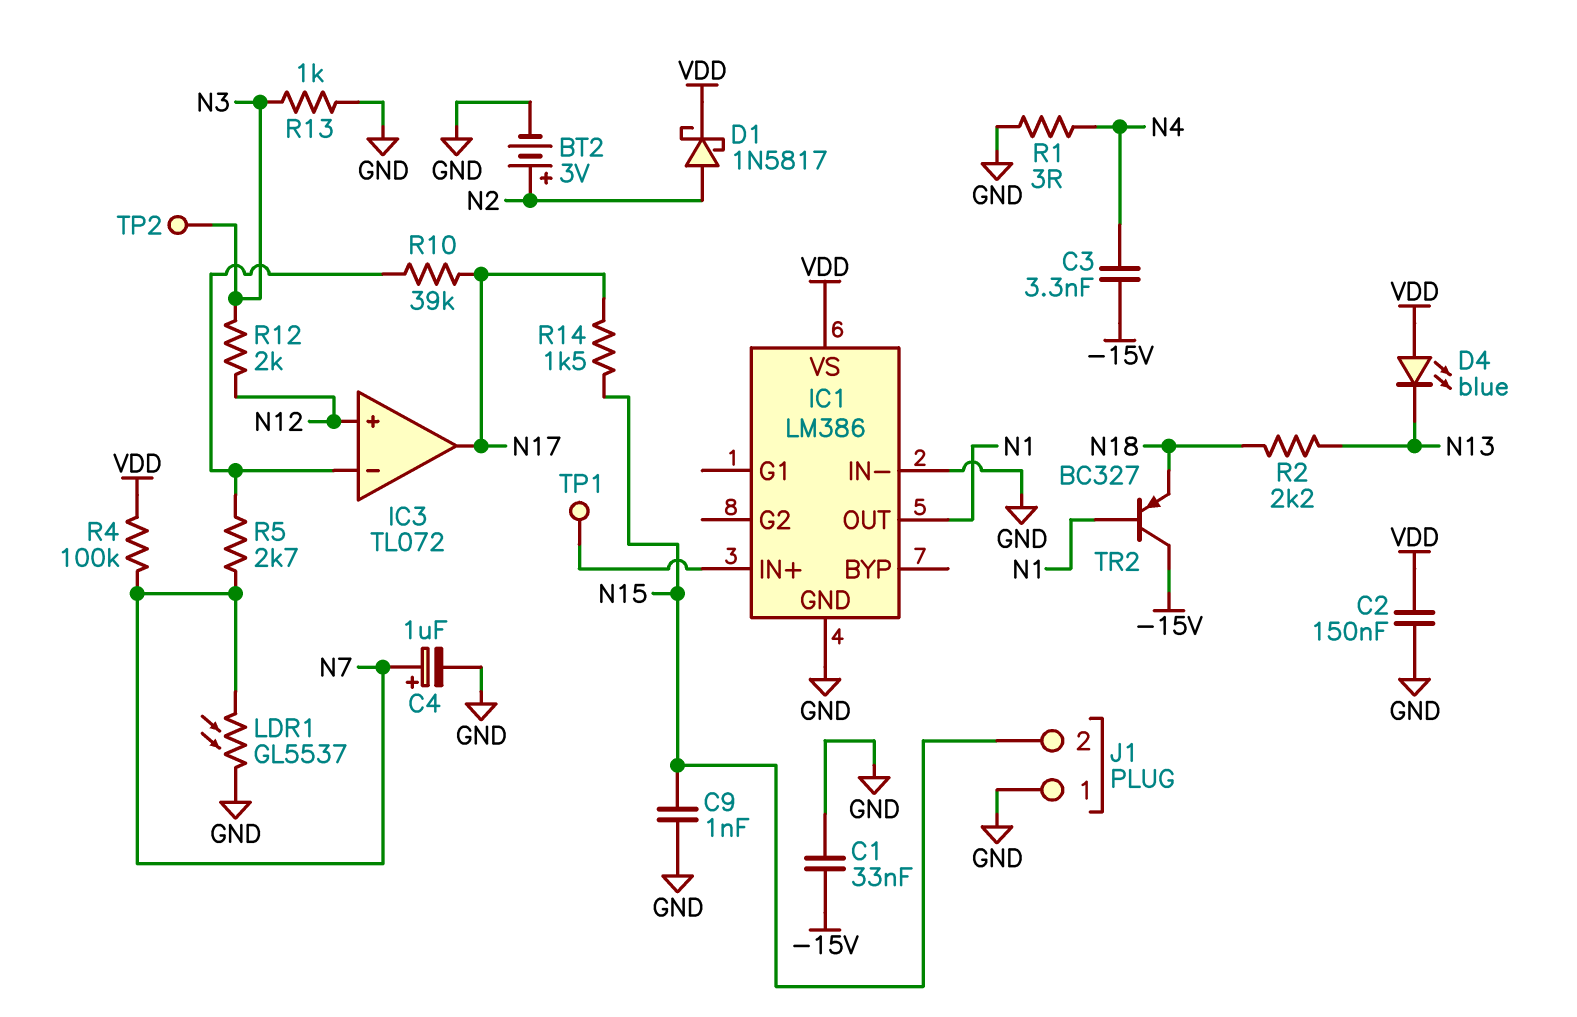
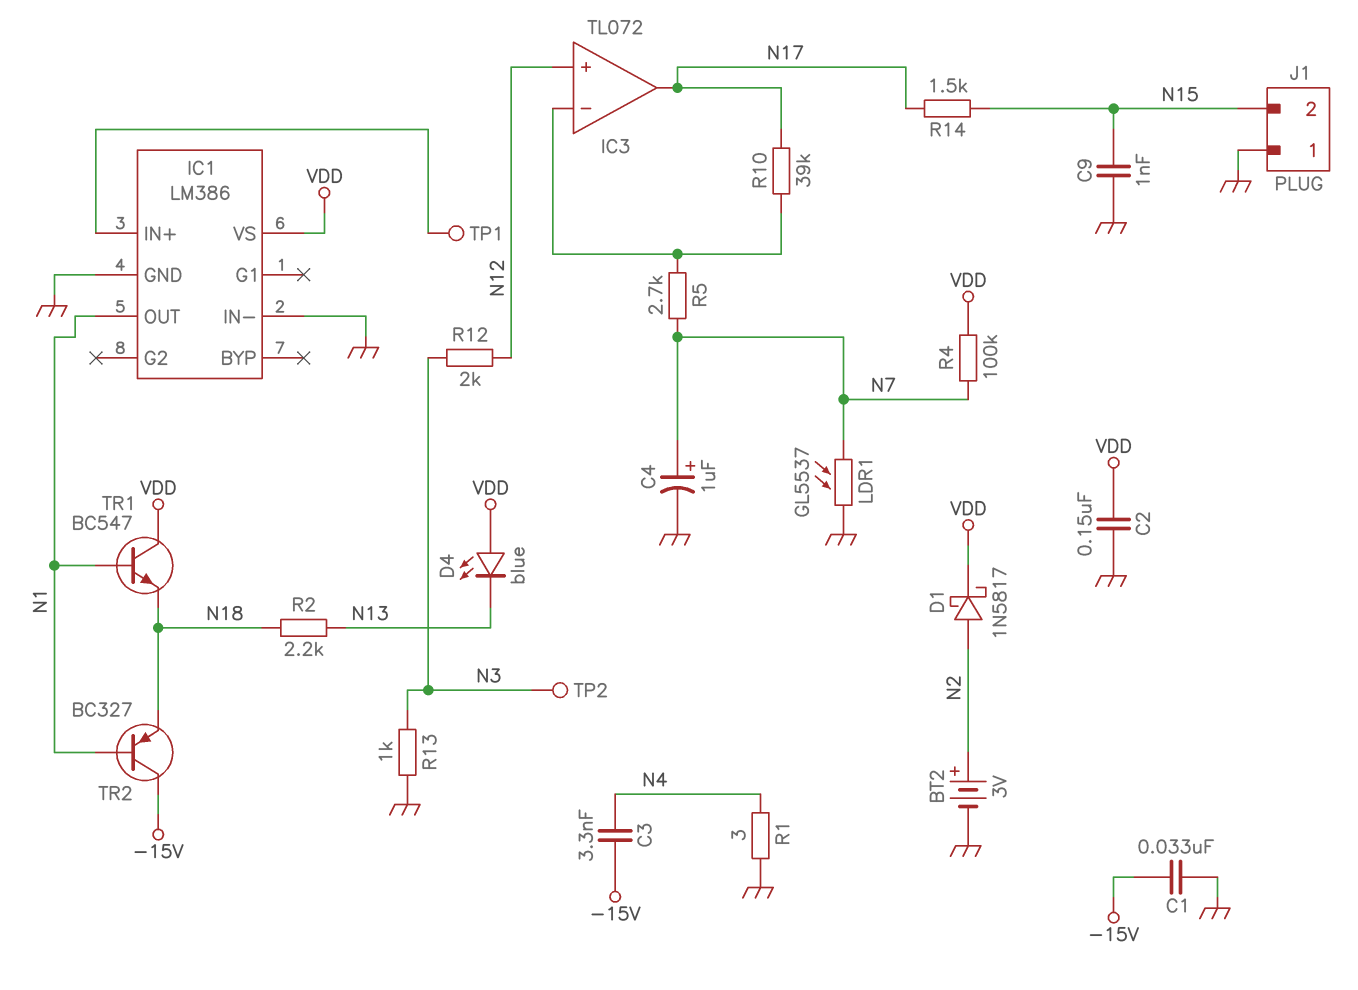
TR1: none -> NPN BC547 (B N1, C VDD, E N18)

